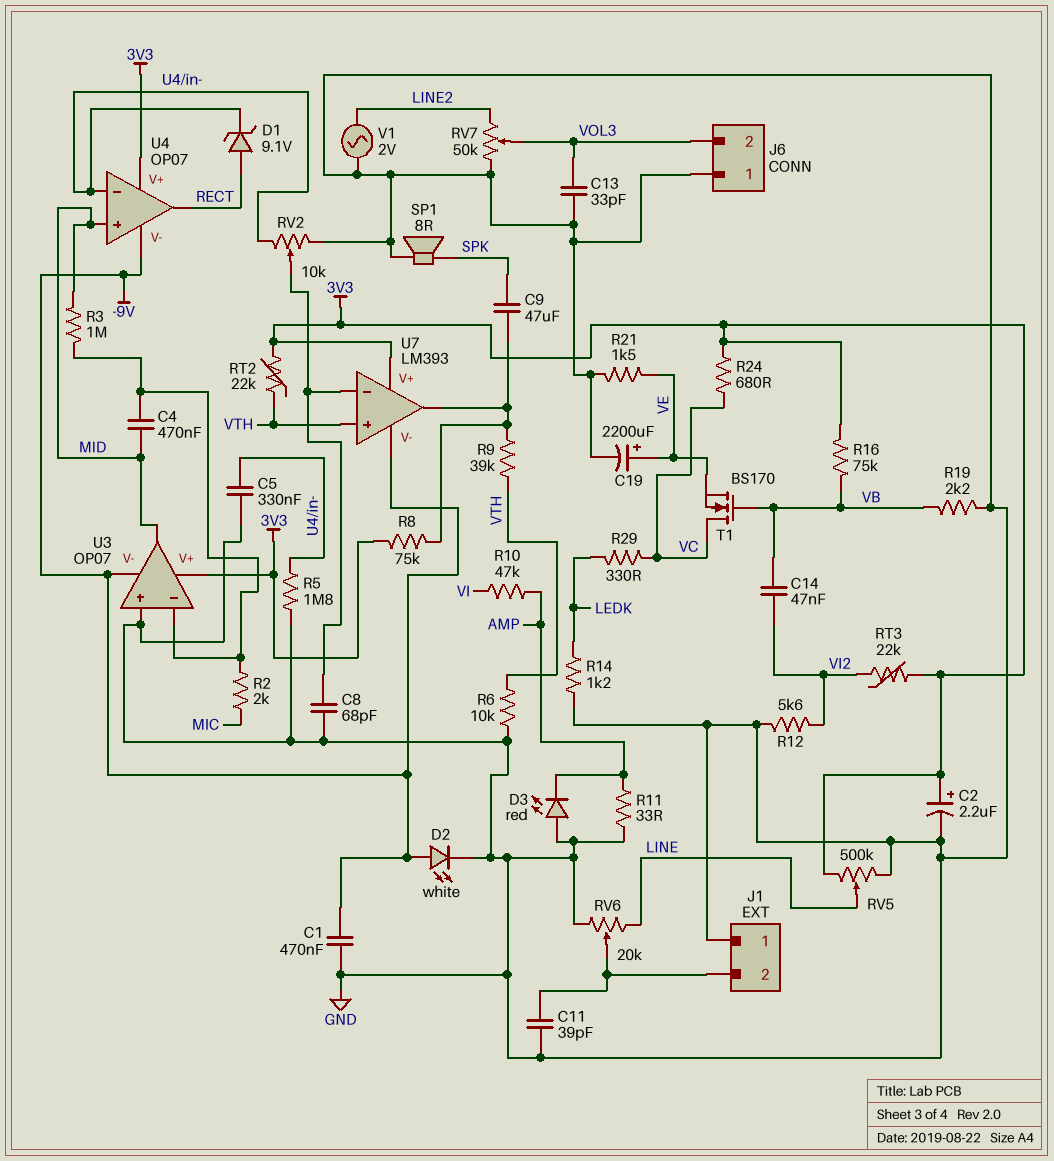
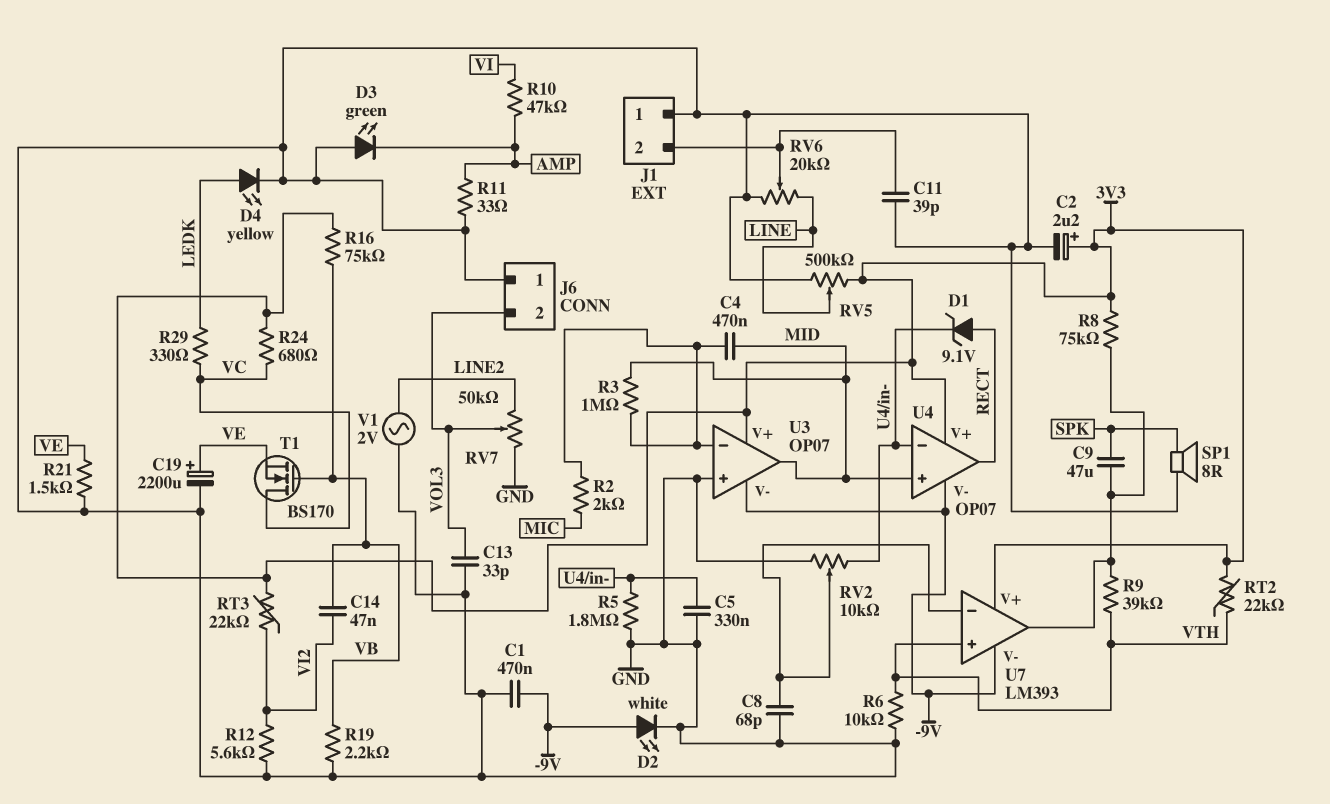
D3: LED red (A GND, K AMP) -> LED green (A GND, K AMP)
D4: none -> LED yellow (A LEDK, K GND)
R14: 1.2k (GND, LEDK) -> none

